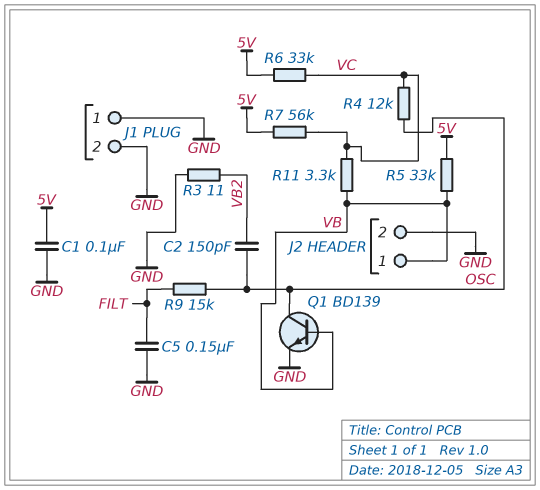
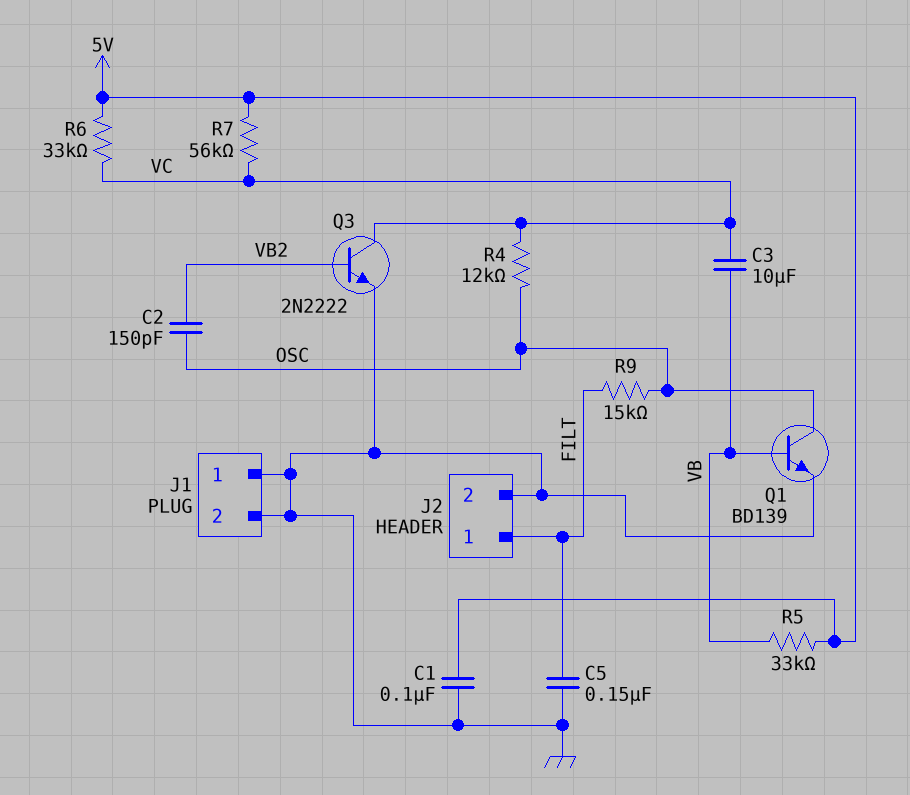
C3: none -> 10uF (VB, VC)
J2 pin 1: VB -> FILT
Q3: none -> NPN 2N2222 (B VB2, C VC, E GND)
R3: 11 (GND, VB2) -> none
R11: 3.3k (VB, VC) -> none

